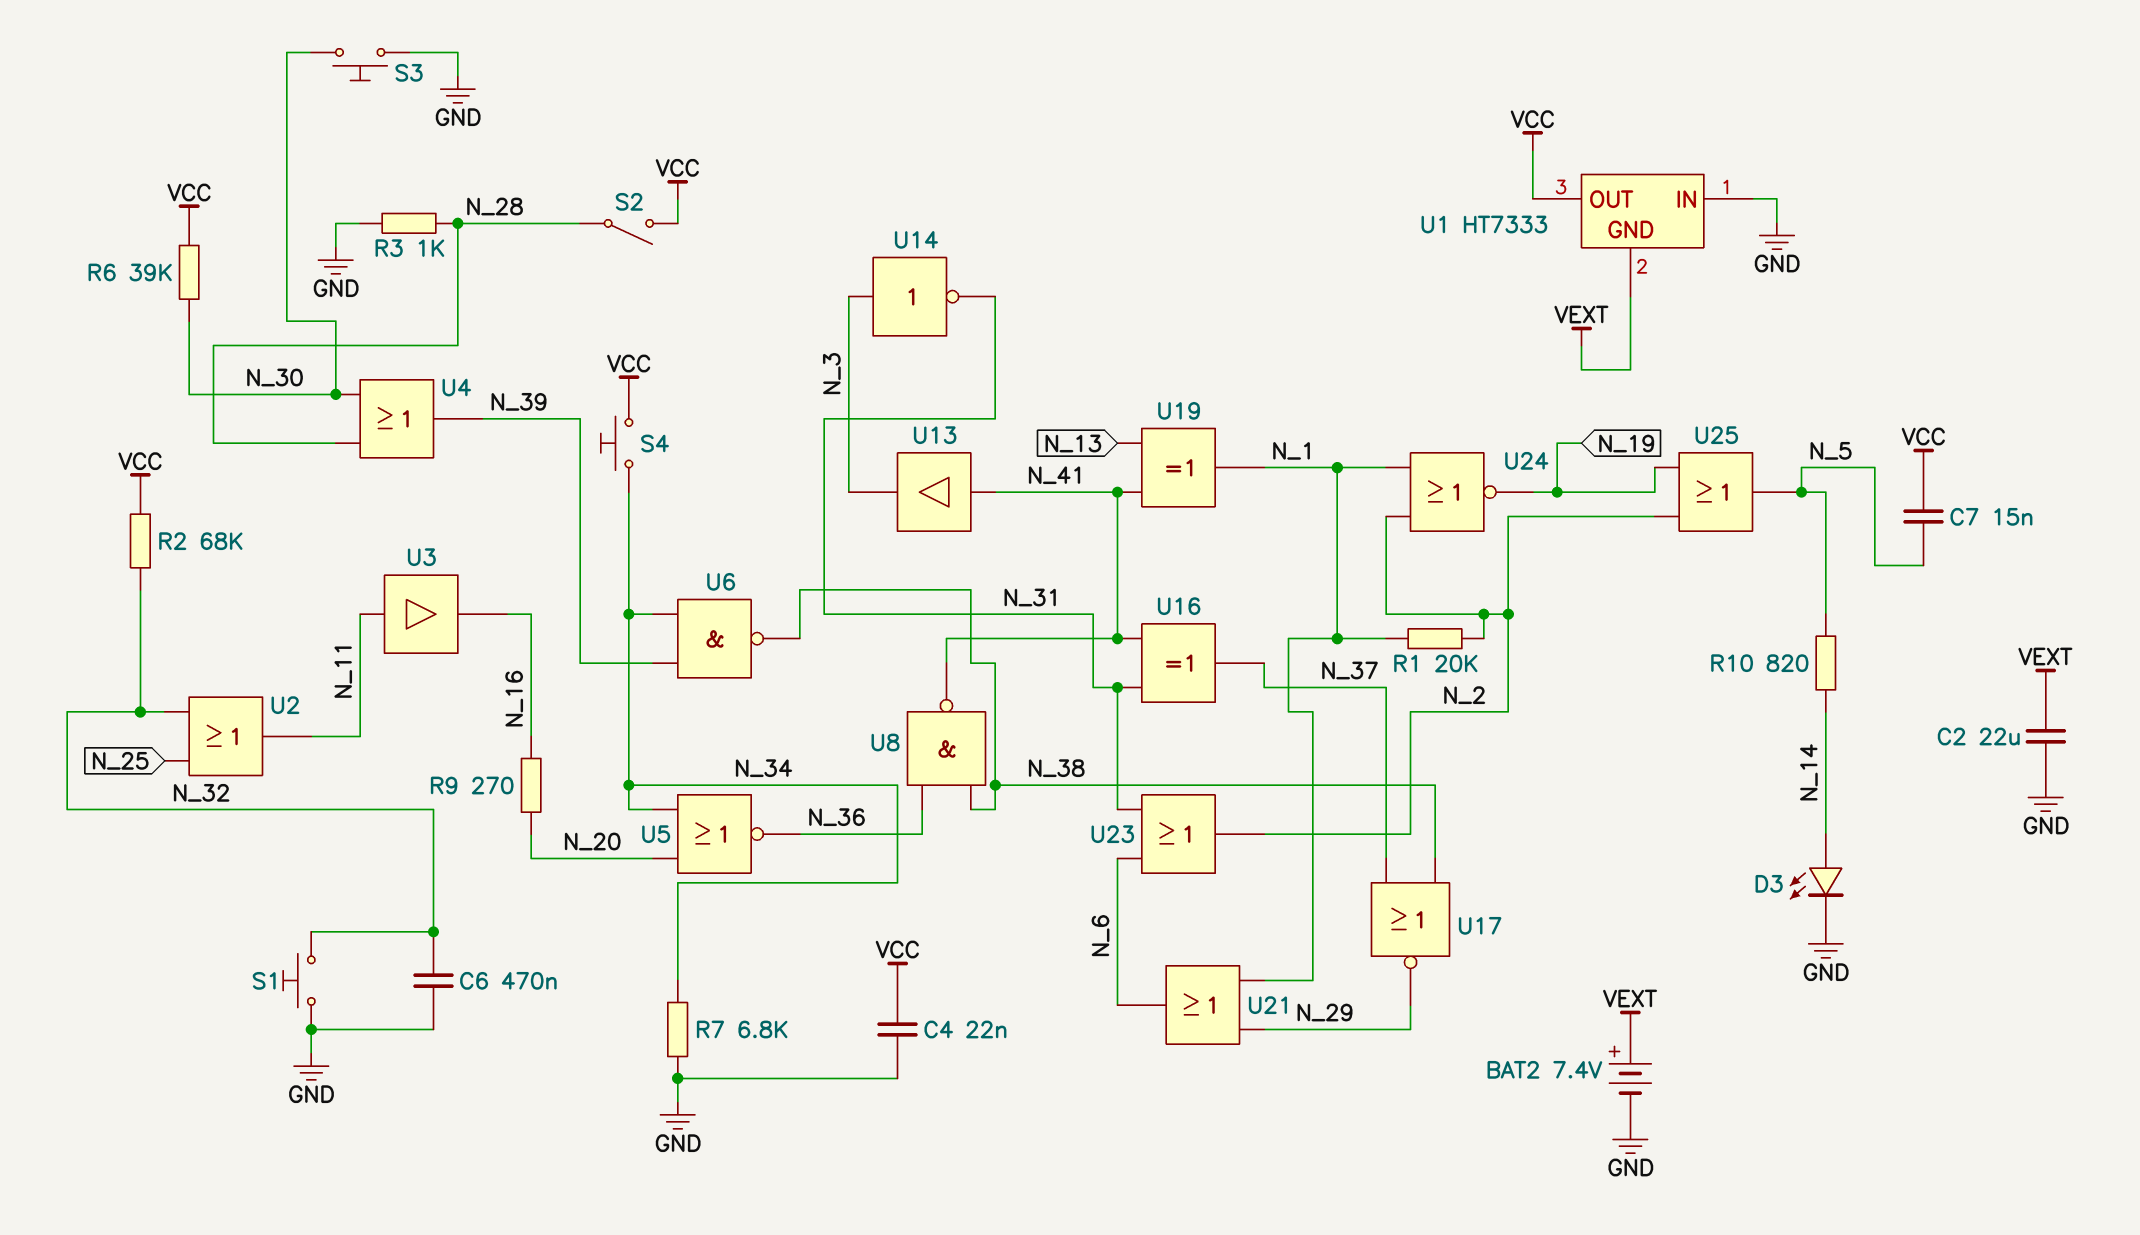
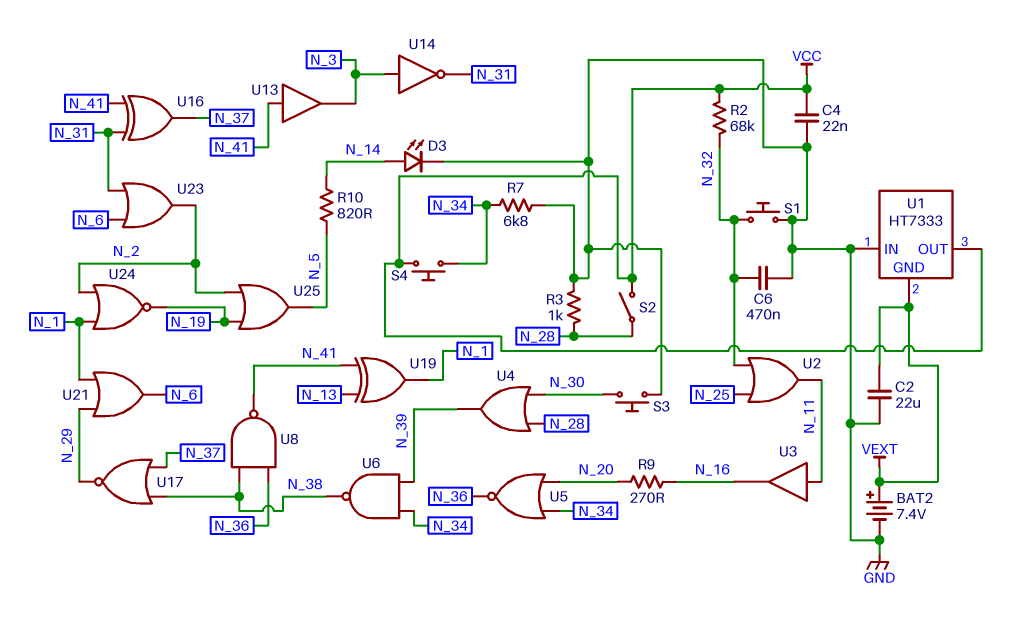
C7: 15nF (N_5, VCC) -> none
R1: 20k (N_1, N_2) -> none
R6: 39k (N_30, VCC) -> none

